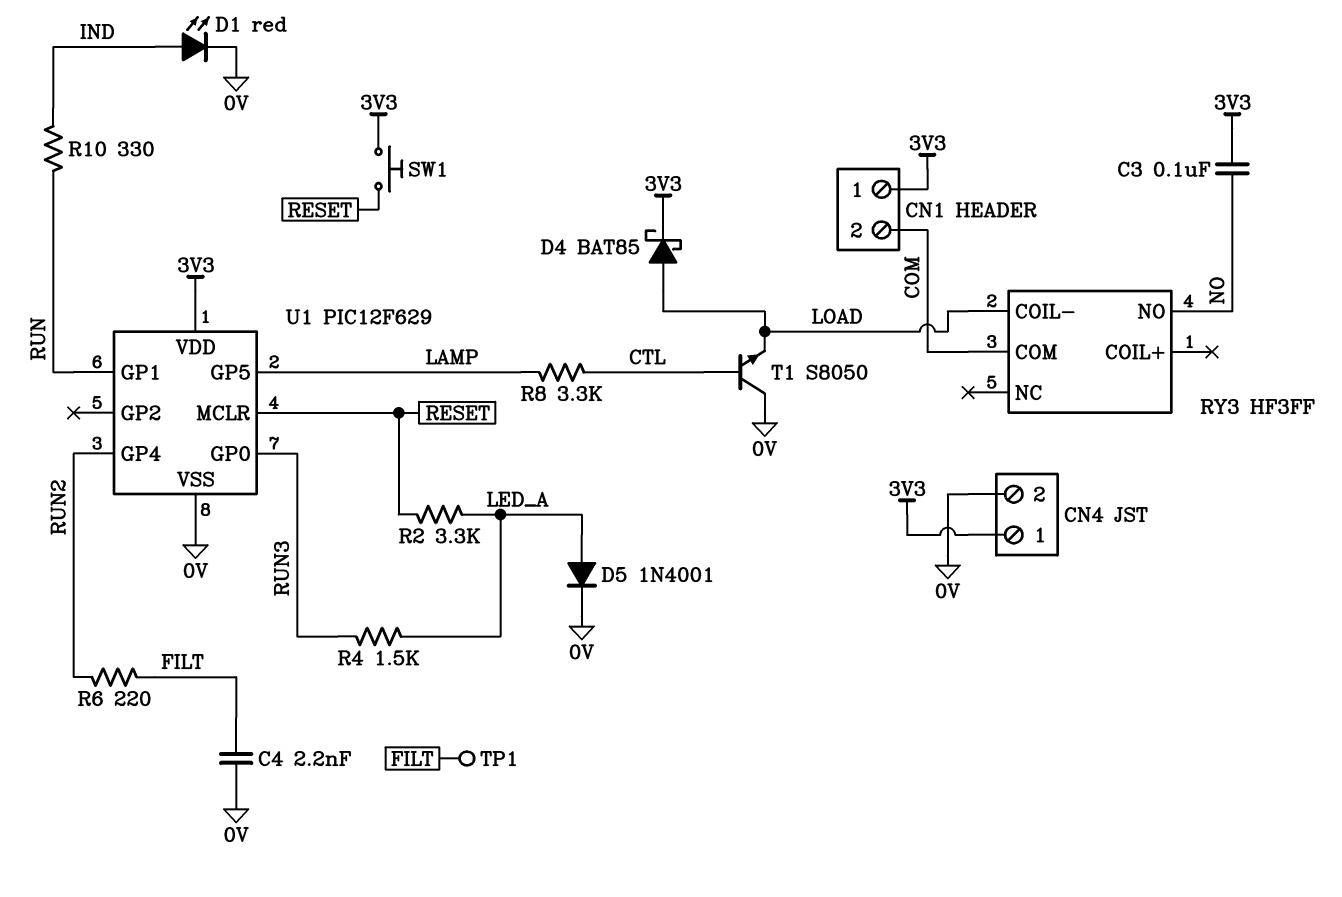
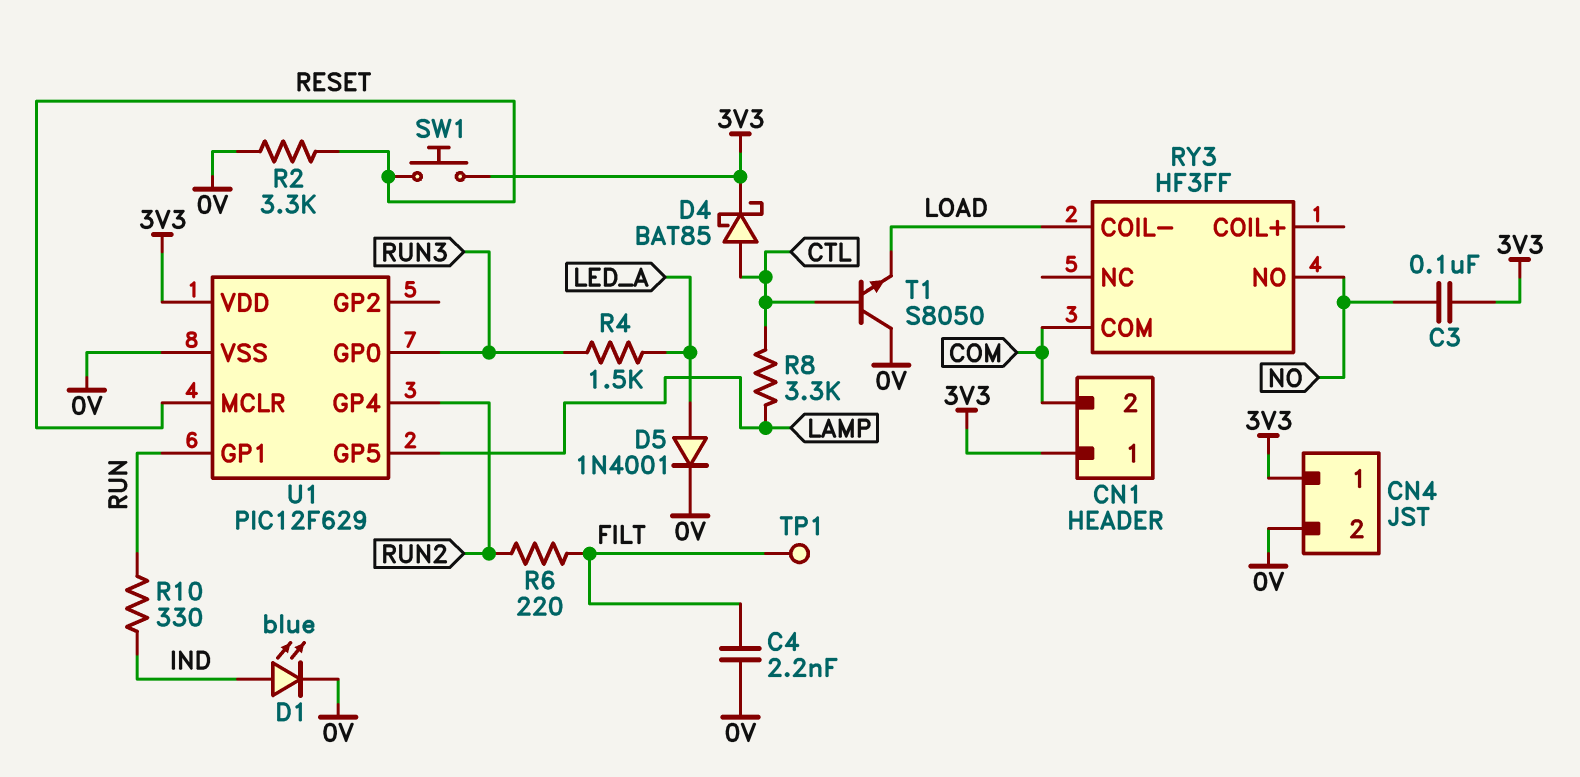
D1: LED red (A IND, K 0V) -> LED blue (A IND, K 0V)
D4: schottky BAT85 (A LOAD, K 3V3) -> schottky BAT85 (A CTL, K 3V3)
R2: 3.3k (LED_A, RESET) -> 3.3k (0V, RESET)

